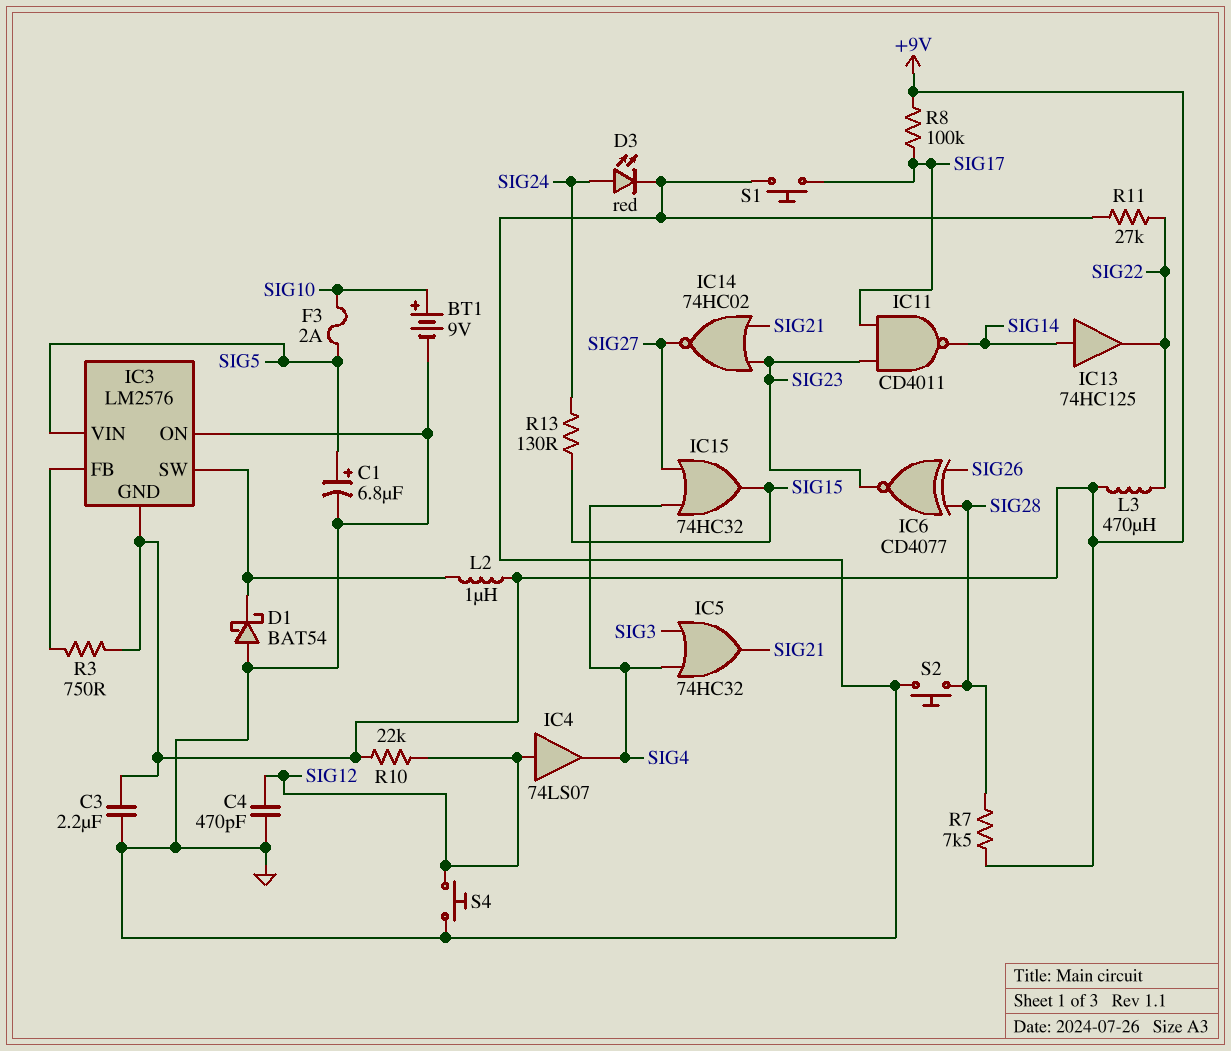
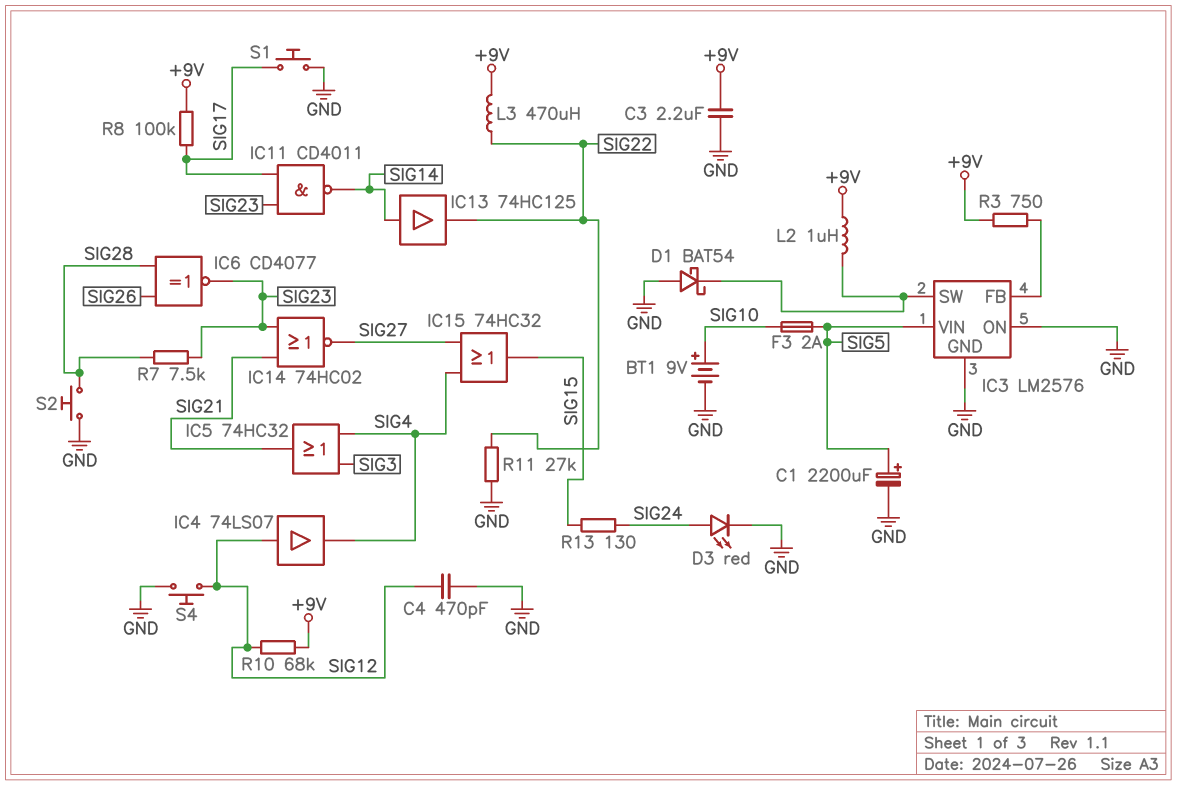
C1: 6.8uF (plus SIG5, minus GND) -> 2200uF (plus SIG5, minus GND)
IC3 pin GND: +9V -> GND
R7: 7.5k (+9V, SIG28) -> 7.5k (SIG23, SIG28)
R10: 22k (+9V, SIG12) -> 68k (+9V, SIG12)

